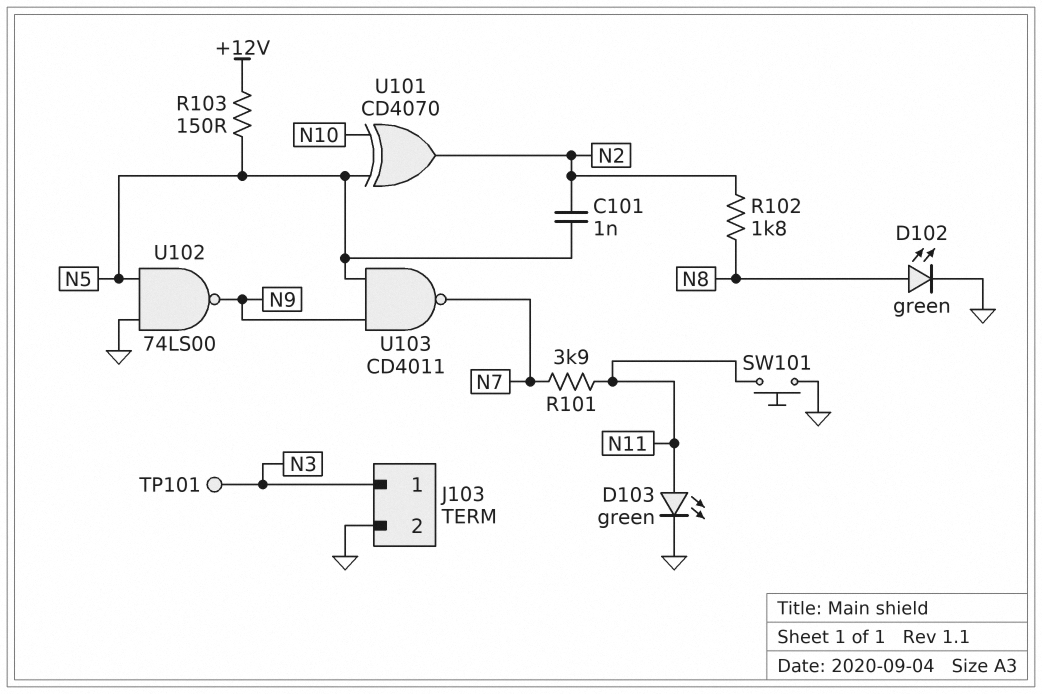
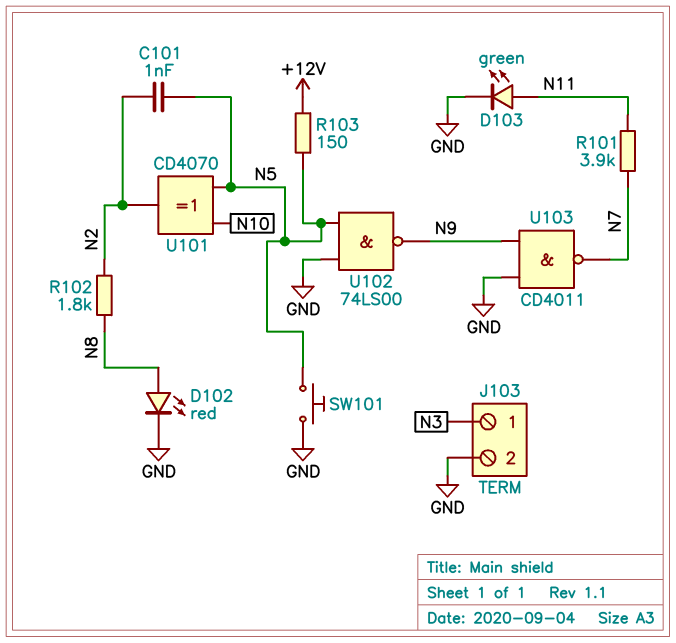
D102: LED green (A N8, K GND) -> LED red (A N8, K GND)
SW101: button (GND, N11) -> button (GND, N5)
TP101: test point (N3) -> none
U103: NAND CD4011 (in N5, in N9, out N7) -> NAND CD4011 (in GND, in N9, out N7)

